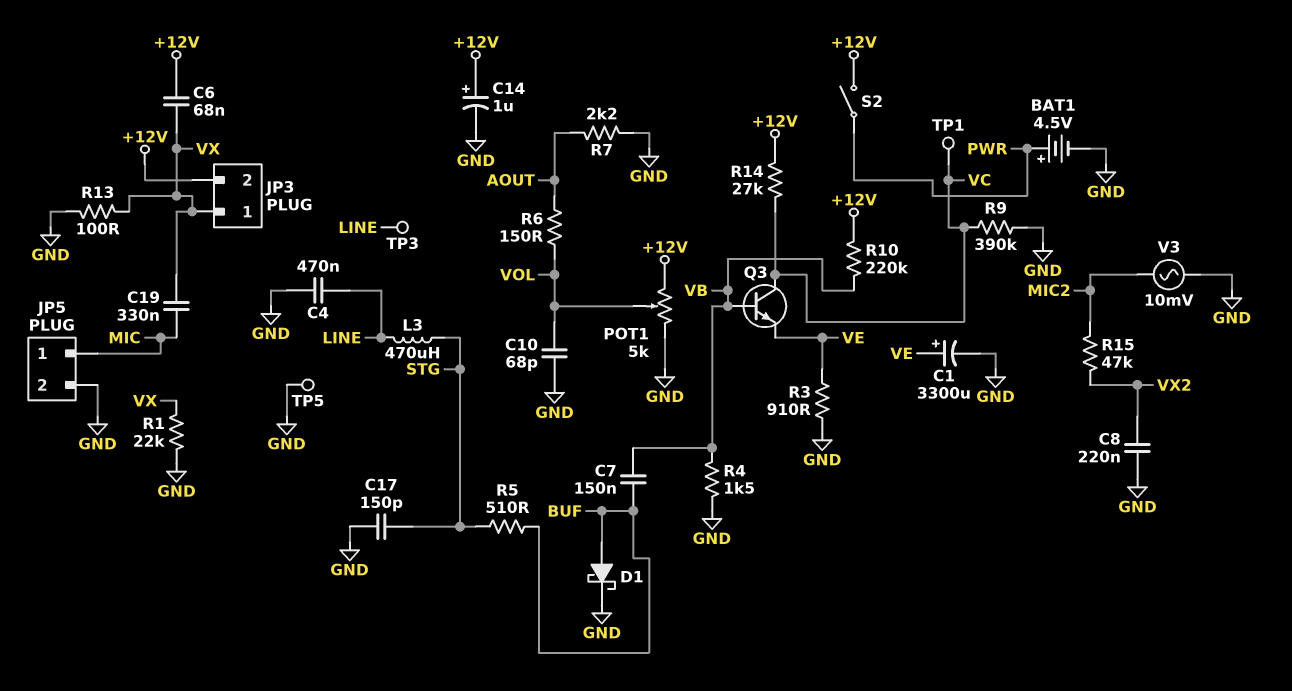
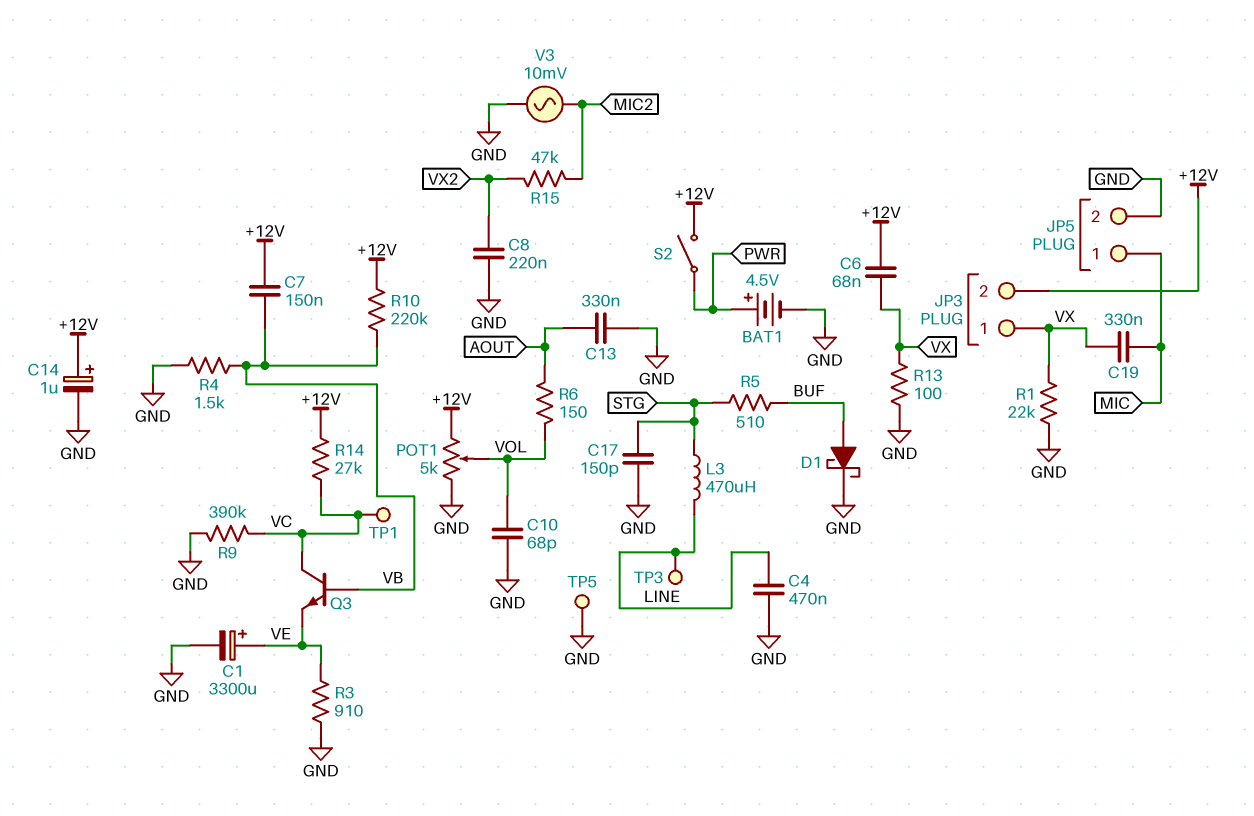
C7: 150nF (BUF, VB) -> 150nF (+12V, VB)
C13: none -> 330nF (AOUT, GND)
R7: 2.2k (AOUT, GND) -> none

